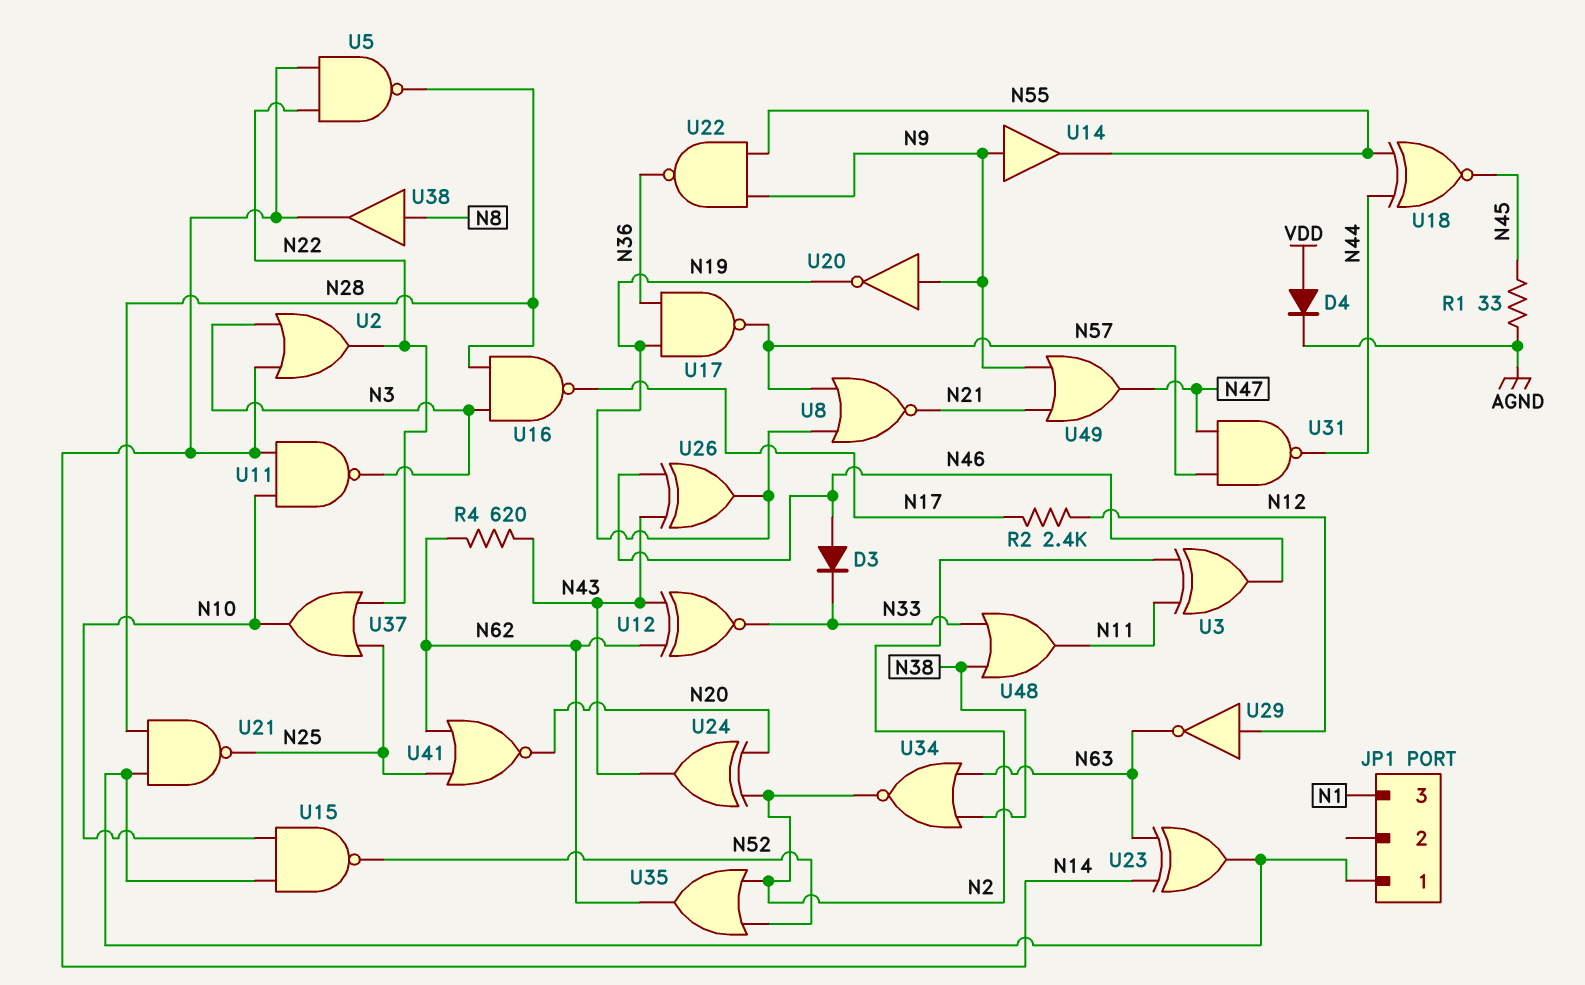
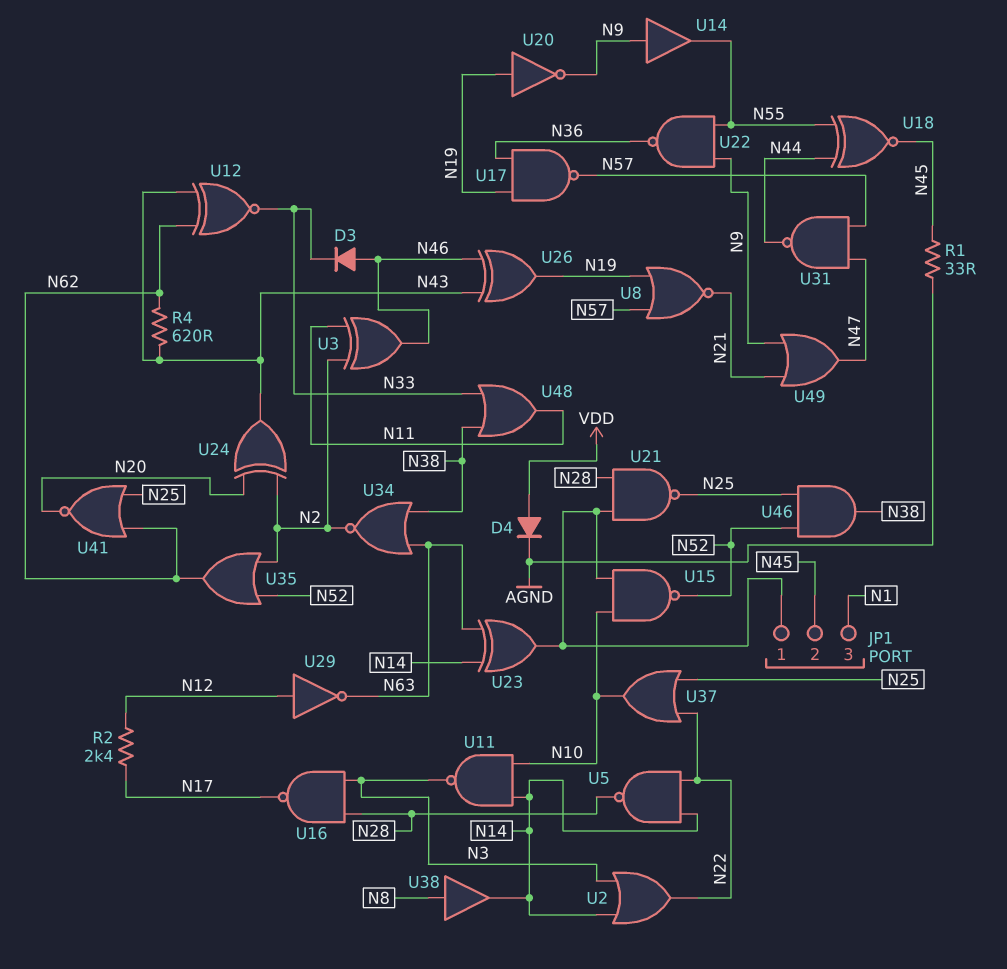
JP1 pin 2: none -> N45
U20: NOT (in N9, out N19) -> NOT (in N19, out N9)
U46: none -> AND (in N25, in N52, out N38)

